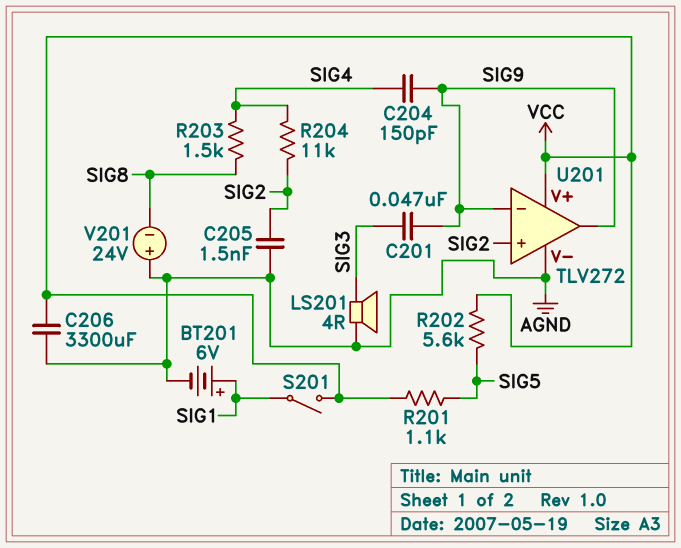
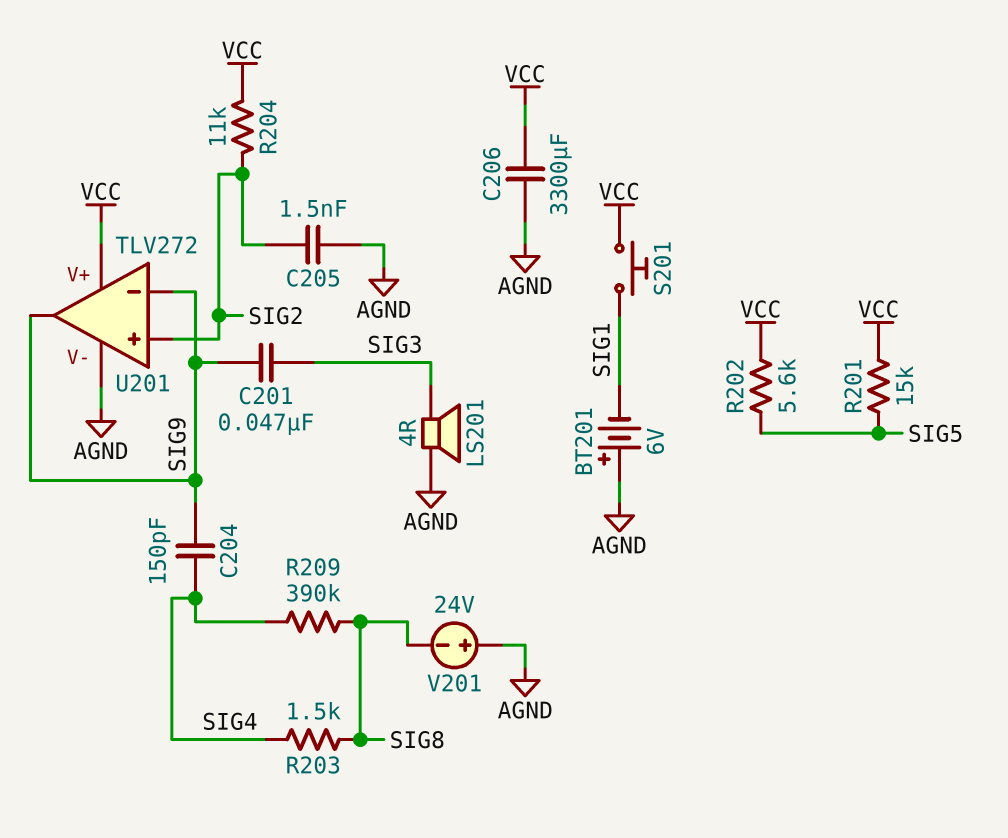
BT201: 6V (plus SIG1, minus AGND) -> 6V (plus AGND, minus SIG1)
R201: 1.1k (SIG5, VCC) -> 15k (SIG5, VCC)
R204: 11k (SIG2, SIG4) -> 11k (SIG2, VCC)
R209: none -> 390k (SIG4, SIG8)
S201: switch (SIG1, VCC) -> button (SIG1, VCC)

